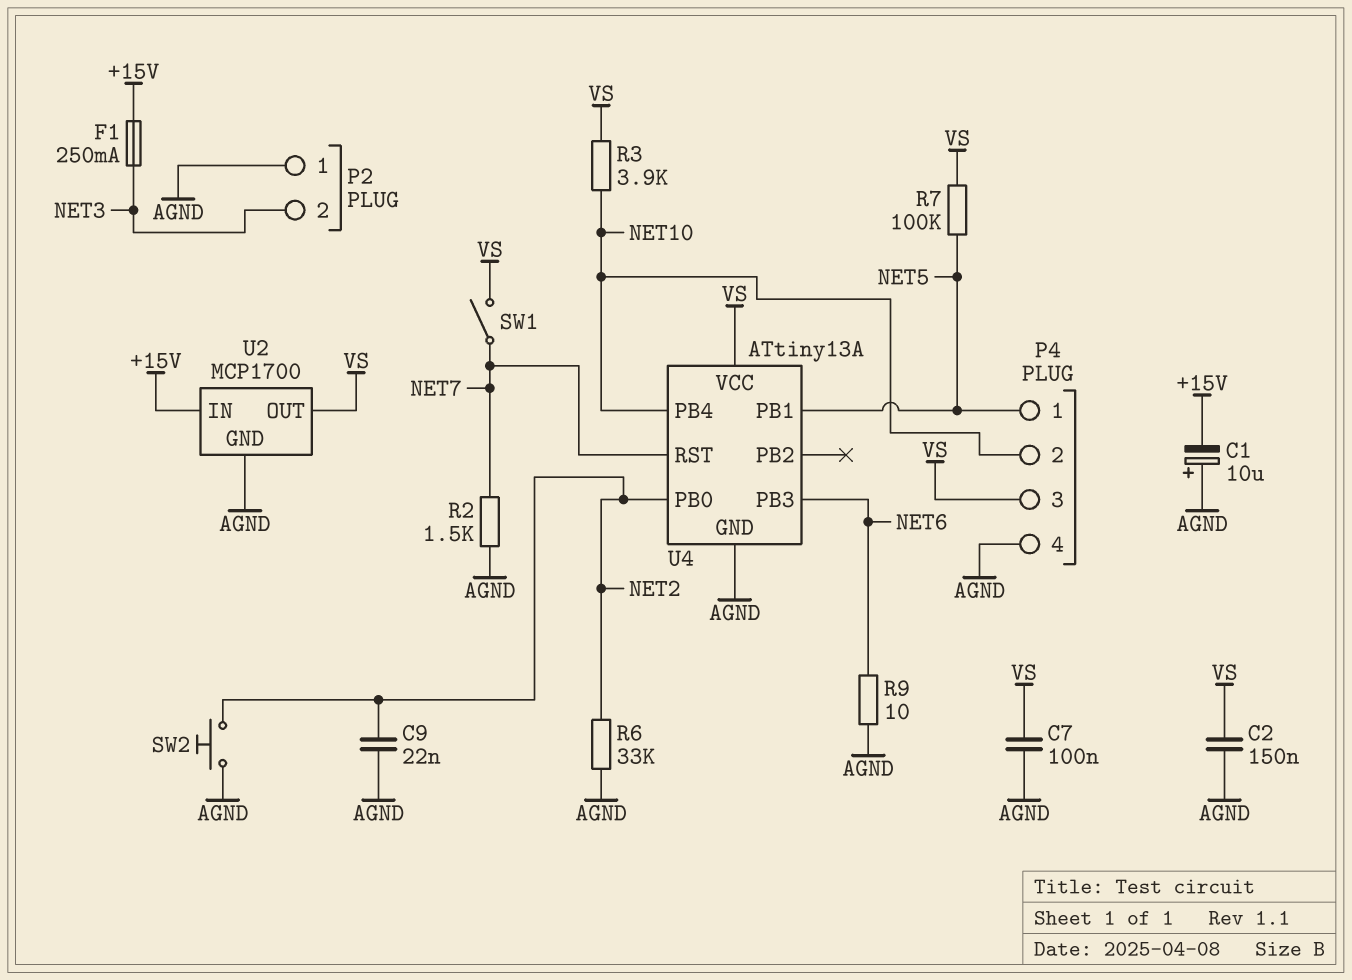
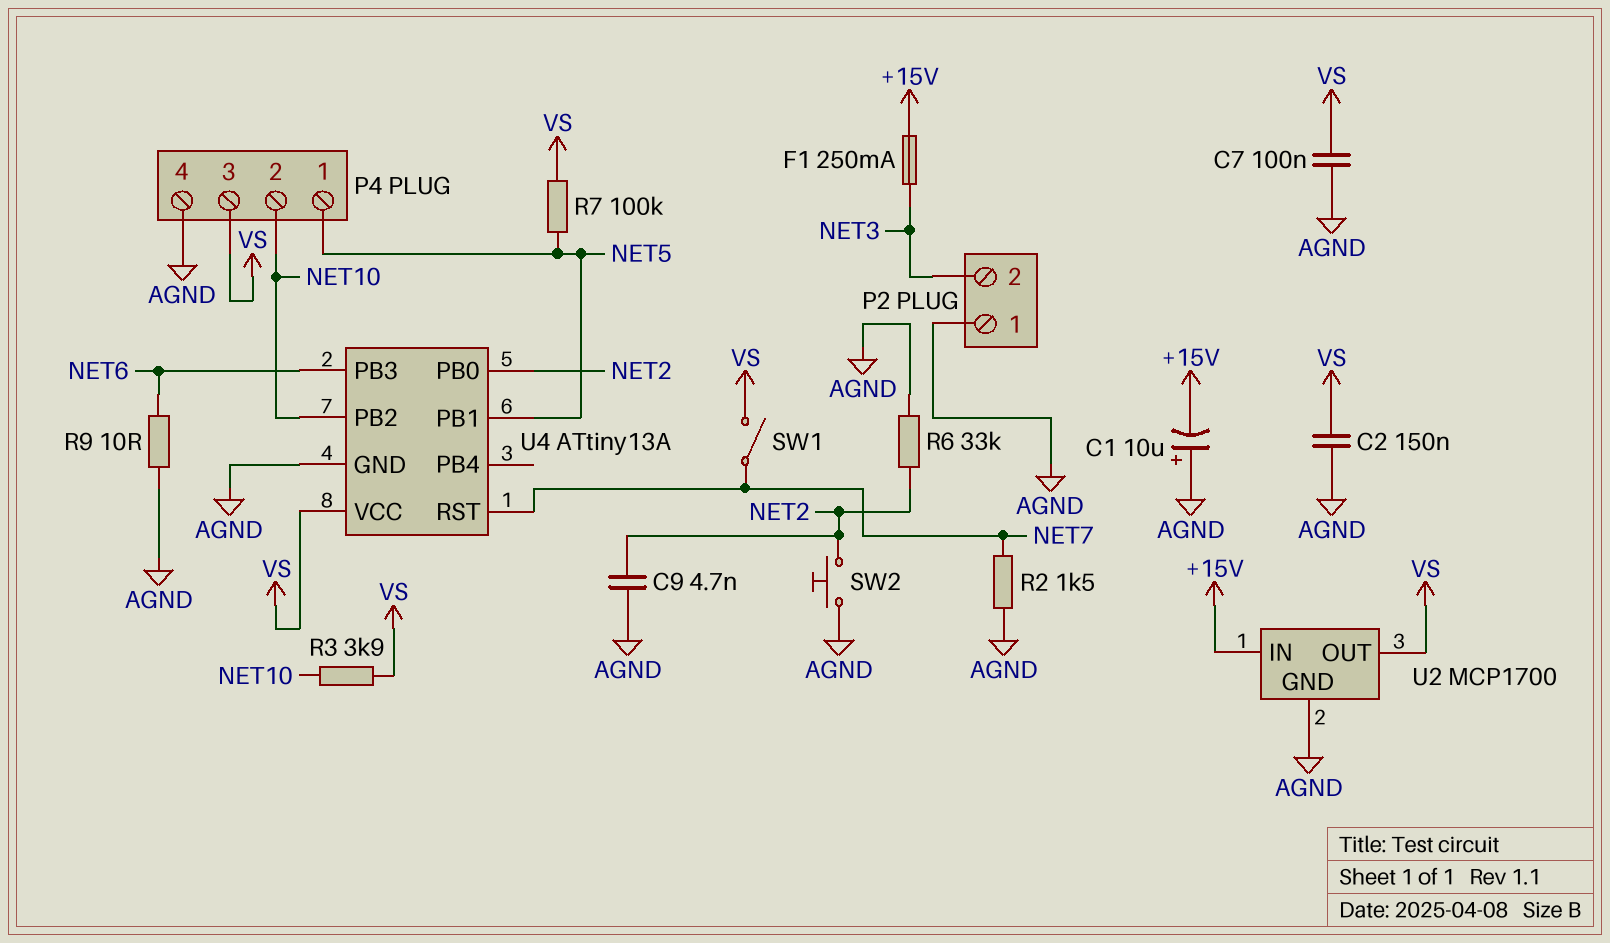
C9: 22nF (AGND, NET2) -> 4.7nF (AGND, NET2)
U4 pin PB2: none -> NET10
U4 pin PB4: NET10 -> none

